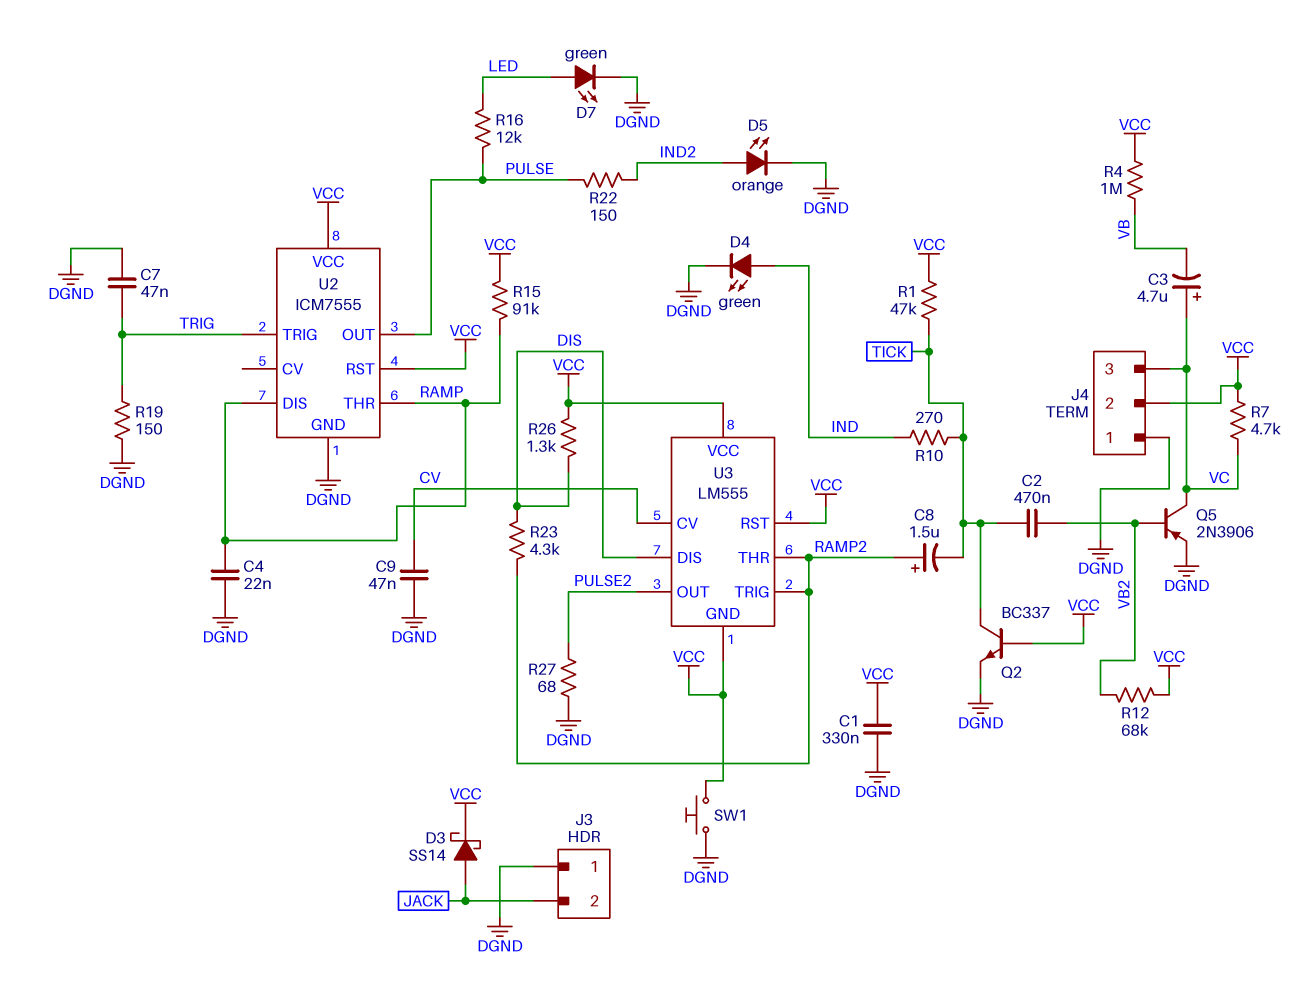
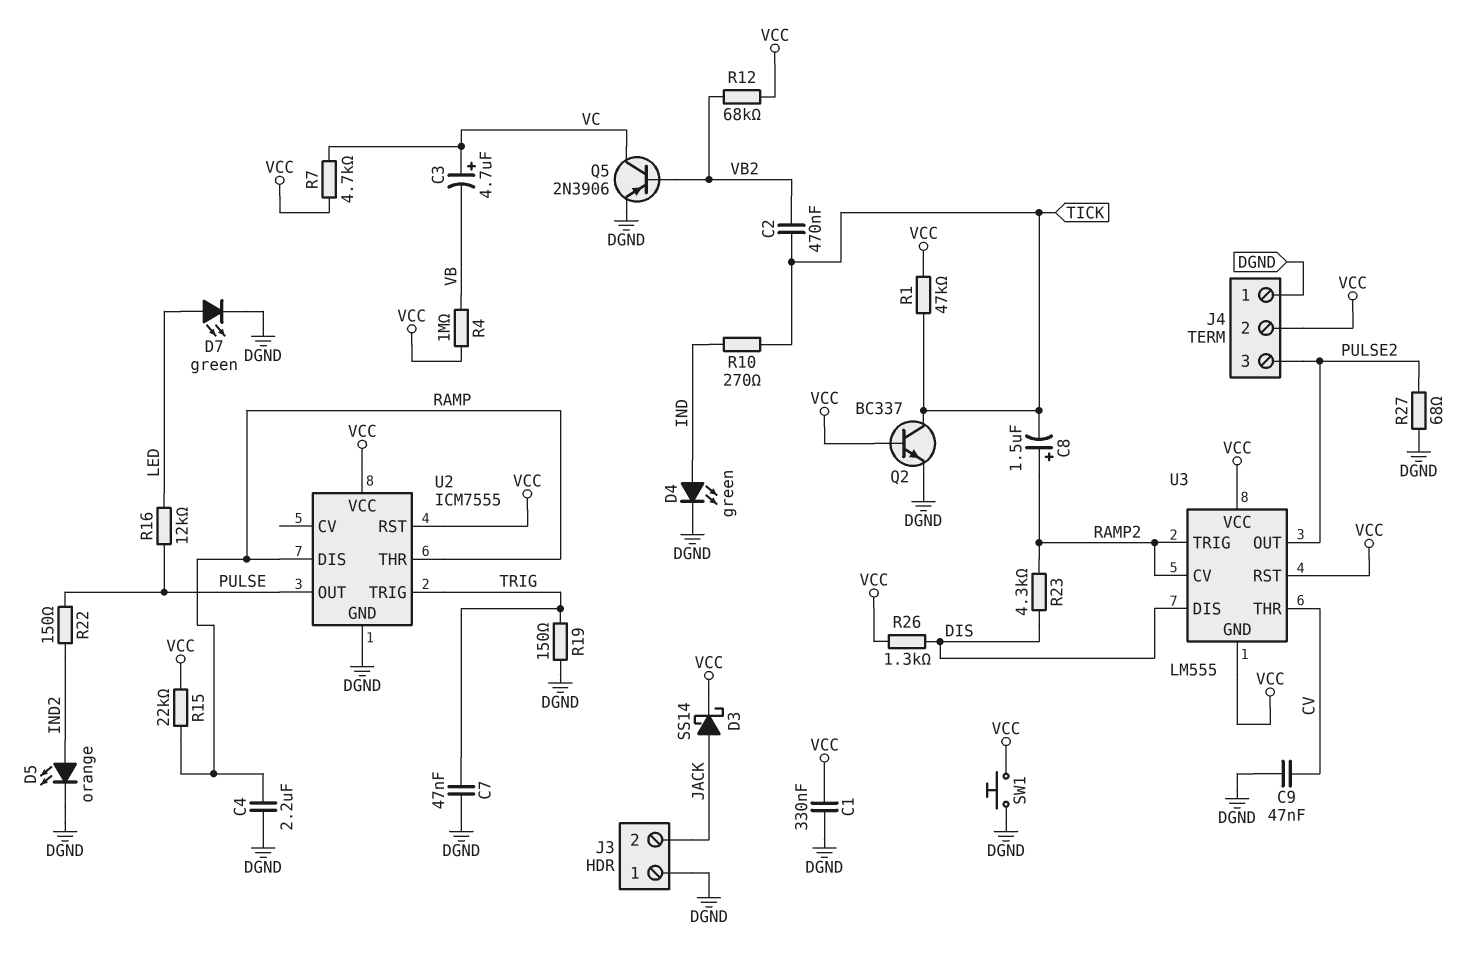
C4: 22nF (DGND, RAMP) -> 2.2uF (DGND, RAMP)
J4 pin 3: VC -> PULSE2
R15: 91k (RAMP, VCC) -> 22k (RAMP, VCC)
U3 pin CV: CV -> RAMP2
U3 pin THR: RAMP2 -> CV

